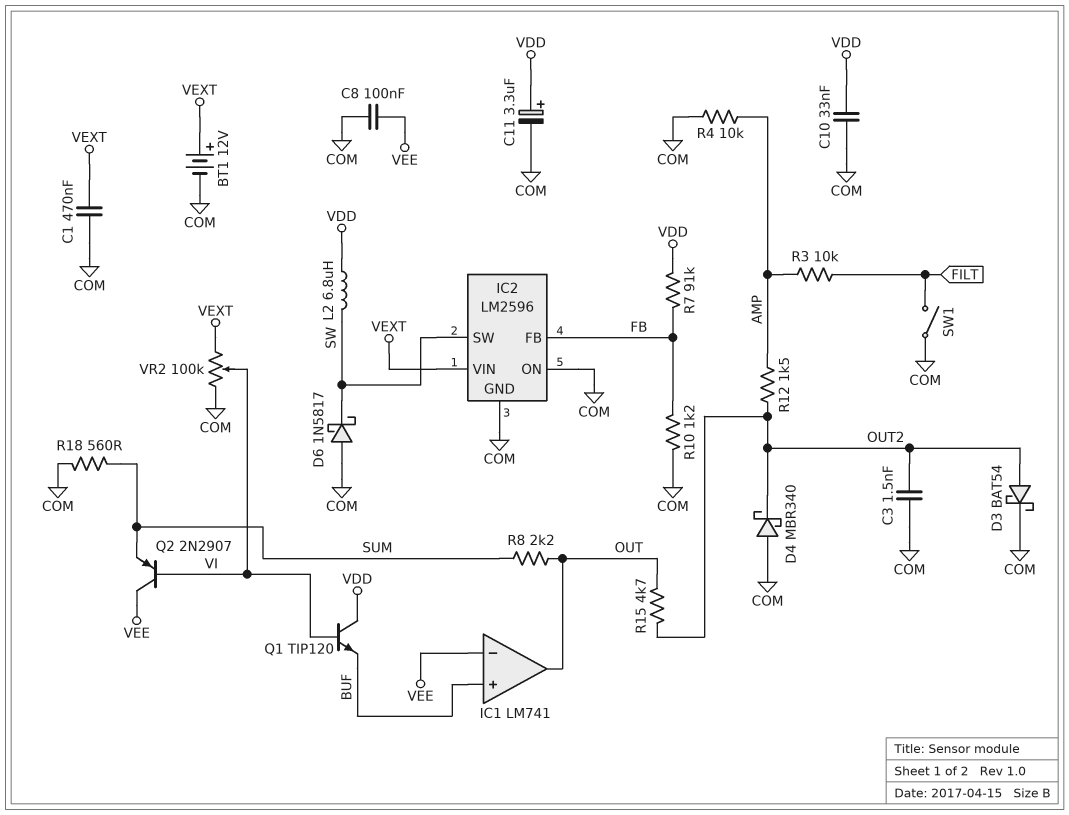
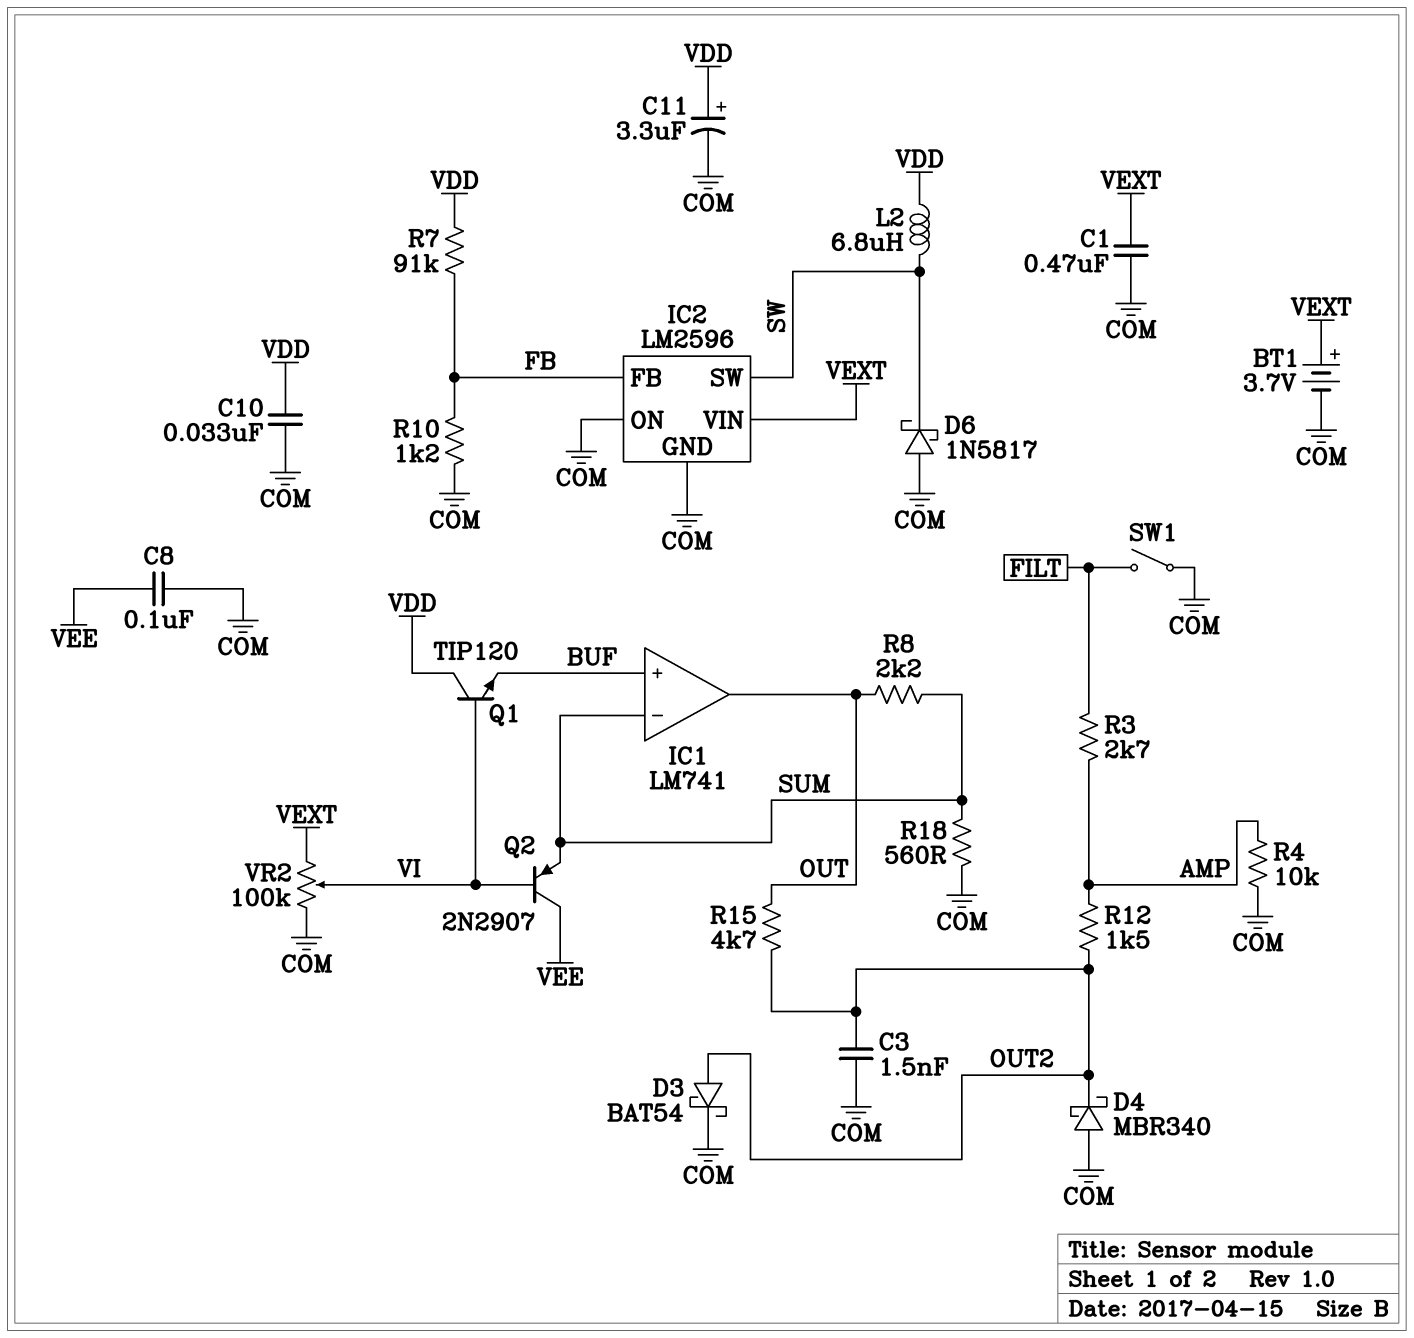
BT1: 12V (plus VEXT, minus COM) -> 3.7V (plus VEXT, minus COM)
IC1 pin in-: VEE -> SUM
R3: 10k (AMP, FILT) -> 2.7k (AMP, FILT)

